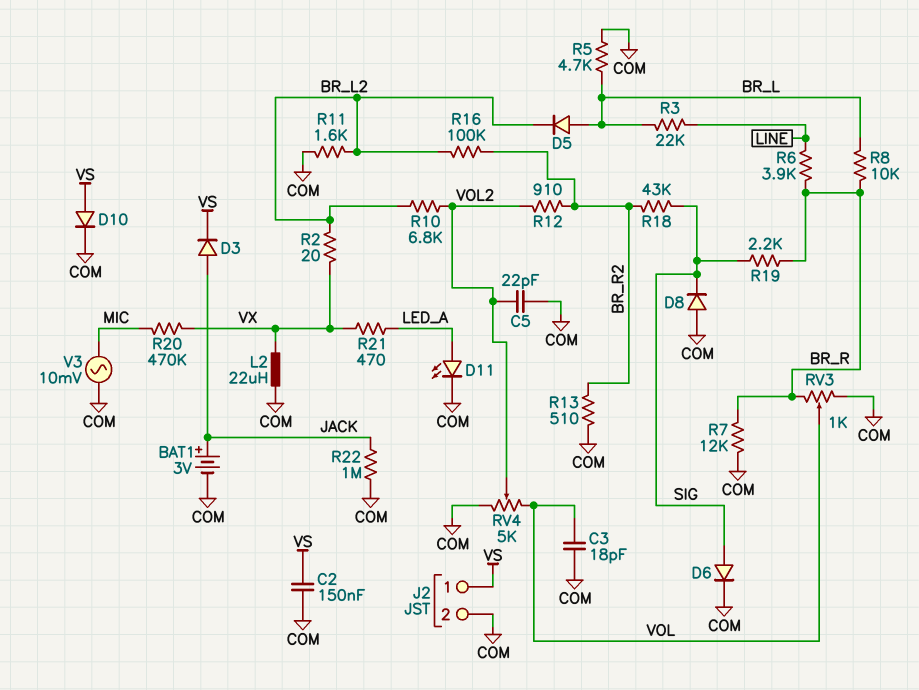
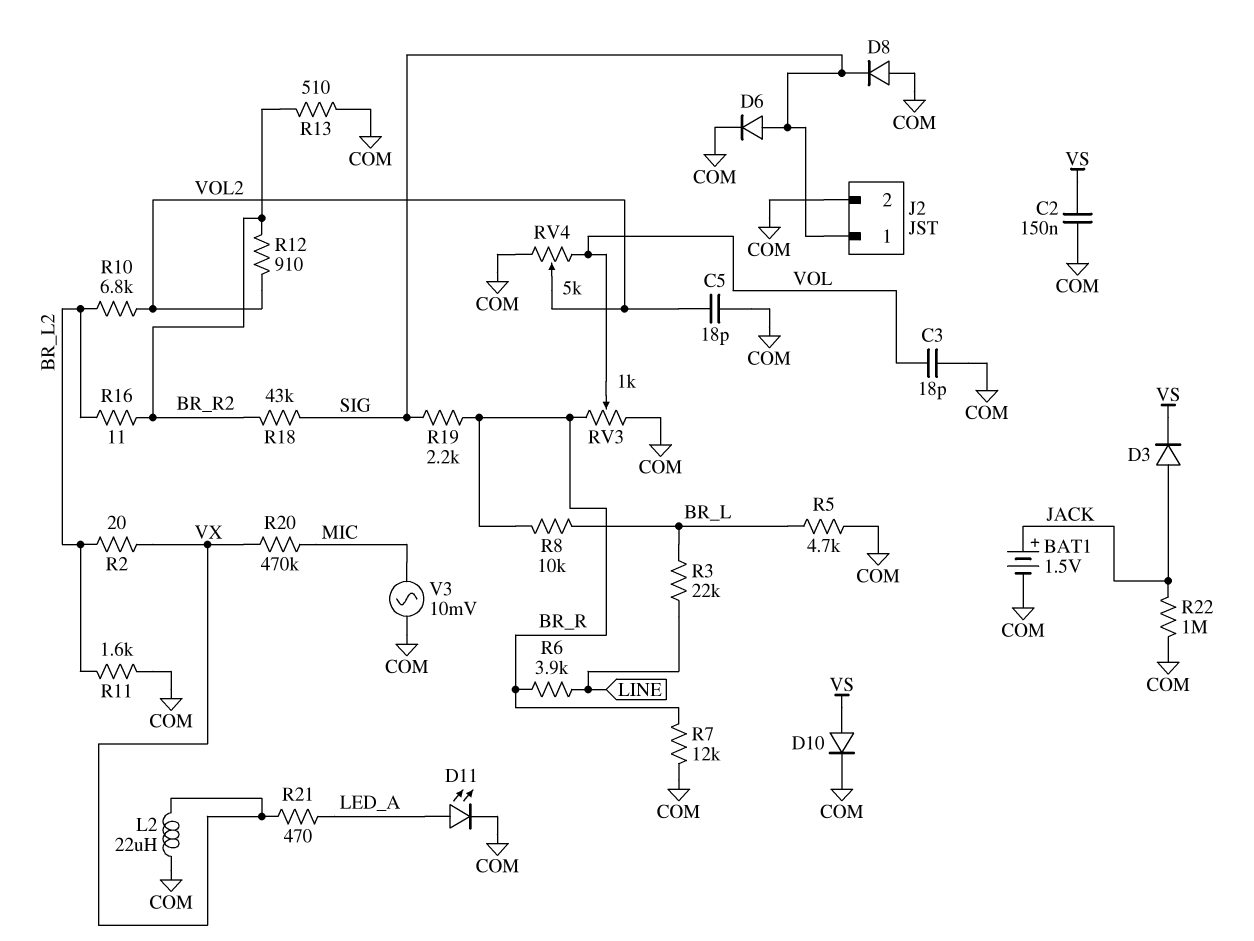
BAT1: 3V (plus JACK, minus COM) -> 1.5V (plus JACK, minus COM)
C5: 22pF (COM, VOL2) -> 18pF (COM, VOL2)
D5: diode (A BR_L, K BR_L2) -> none
J2 pin 1: VS -> SIG
R16: 100k (BR_L2, BR_R2) -> 11 (BR_L2, BR_R2)

